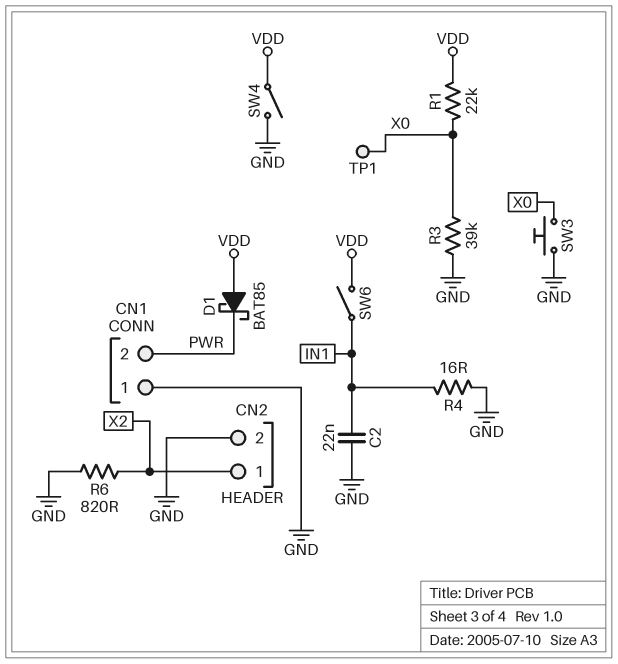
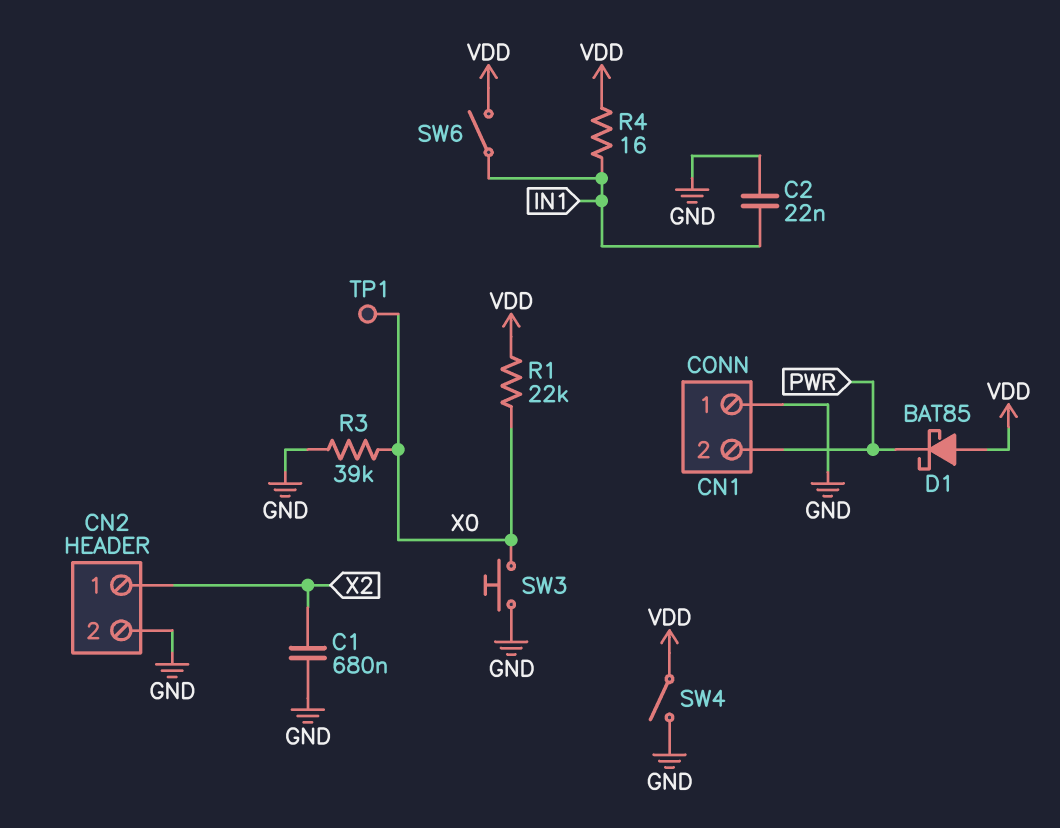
C1: none -> 680nF (GND, X2)
R4: 16 (GND, IN1) -> 16 (IN1, VDD)
R6: 820 (GND, X2) -> none

